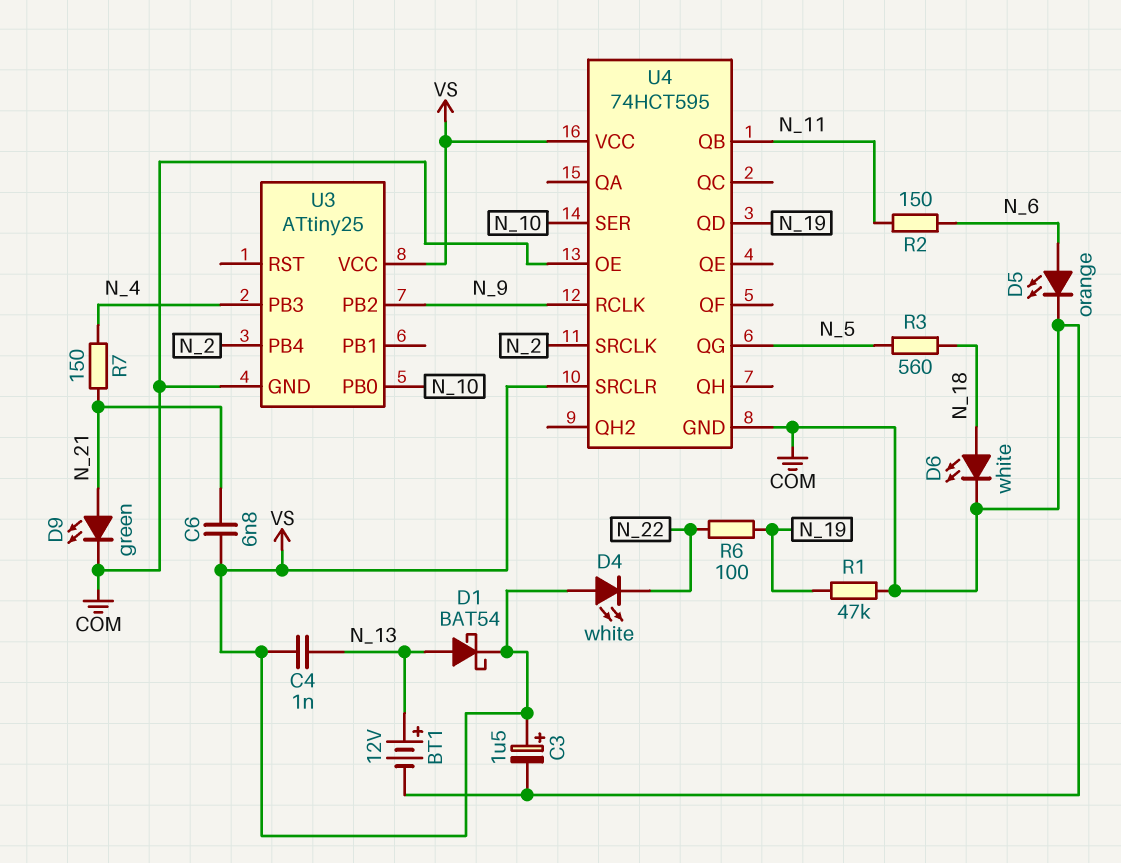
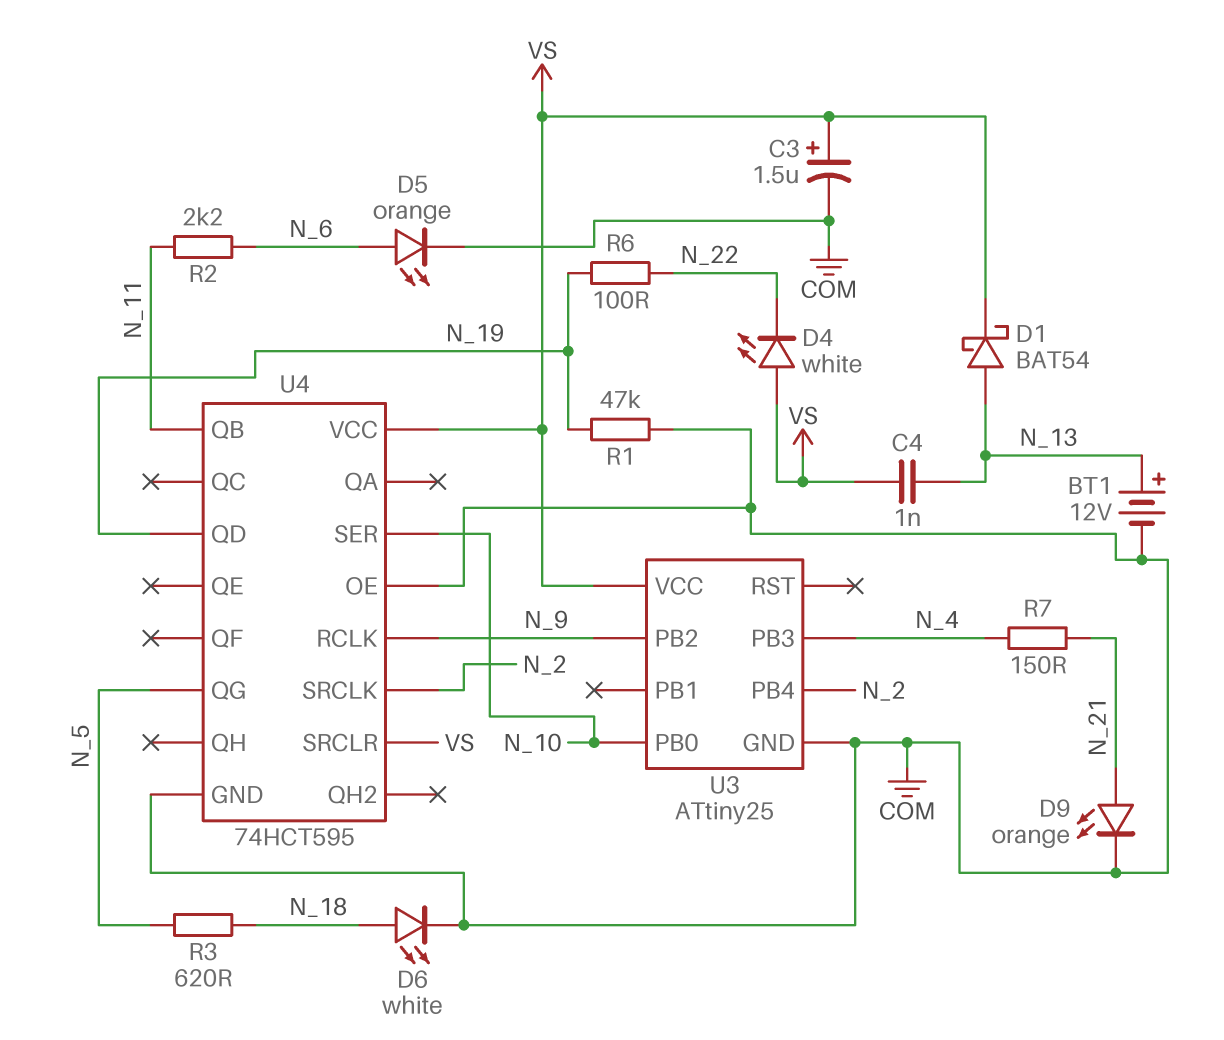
C6: 6.8nF (N_21, VS) -> none
D9: LED green (A N_21, K COM) -> LED orange (A N_21, K COM)
R2: 150 (N_6, N_11) -> 2.2k (N_6, N_11)
R3: 560 (N_5, N_18) -> 620 (N_5, N_18)

